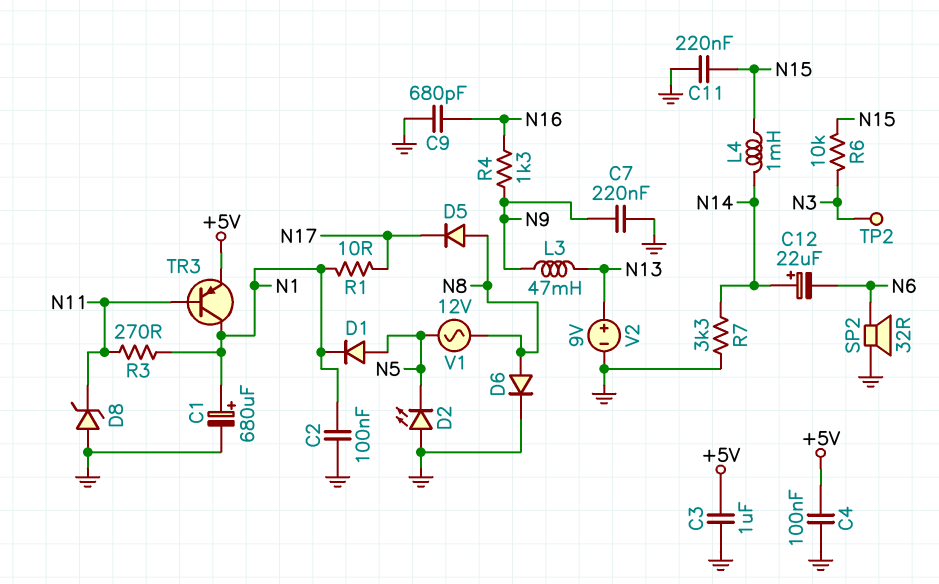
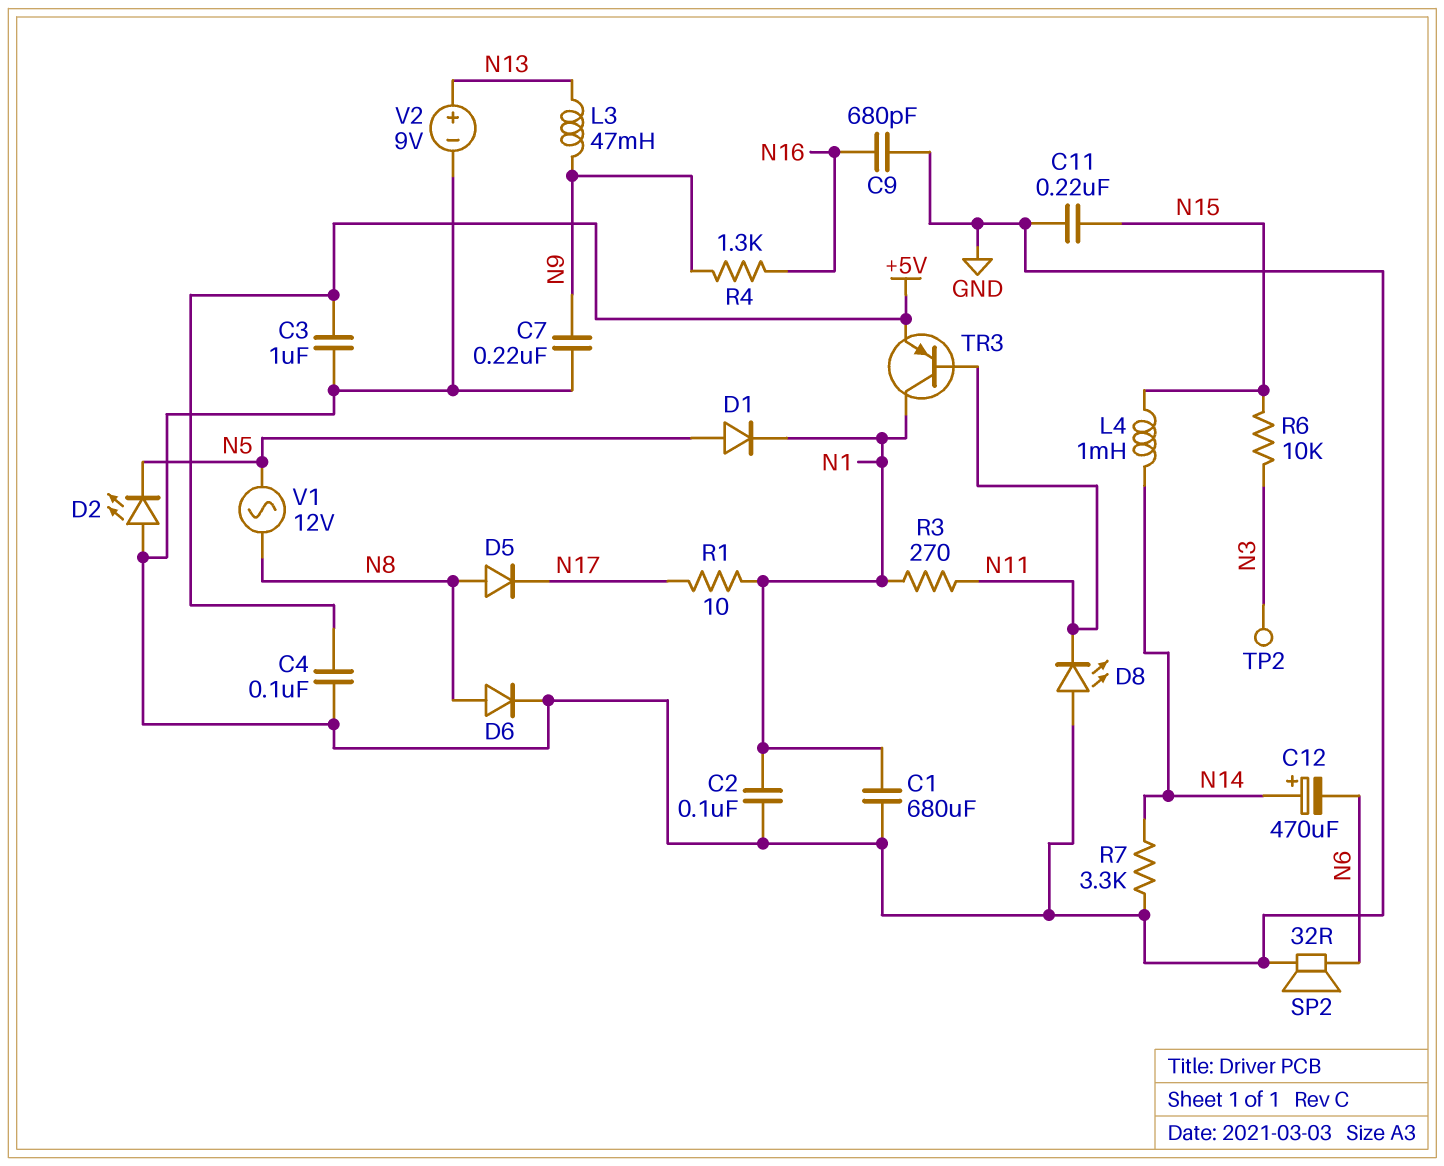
C1: 680uF (plus N1, minus GND) -> 680uF (GND, N1)
C12: 22uF (plus N14, minus N6) -> 470uF (plus N14, minus N6)
D8: zener (A GND, K N11) -> LED (A GND, K N11)

